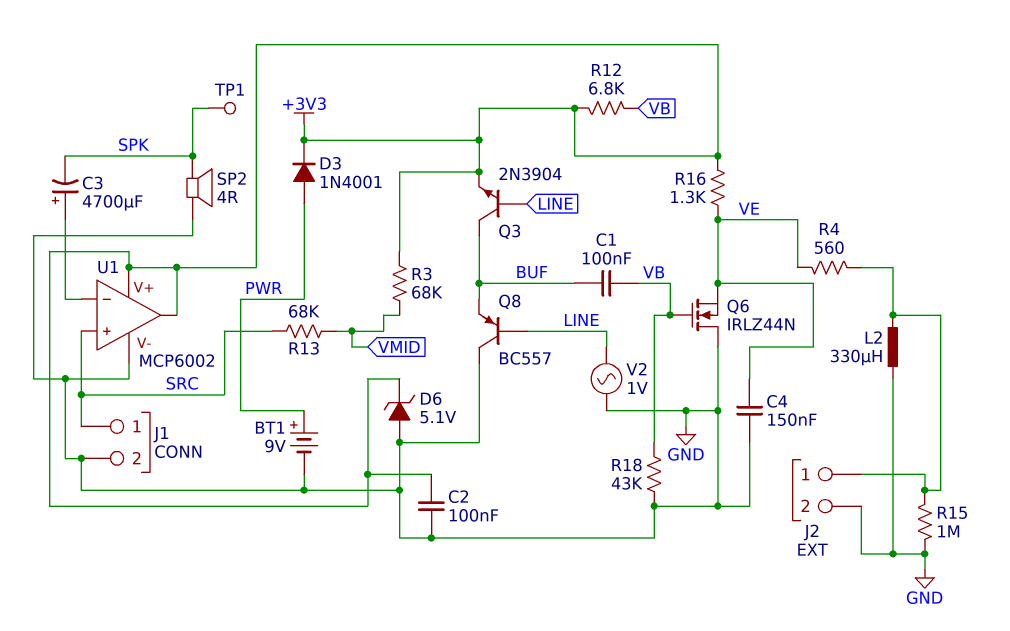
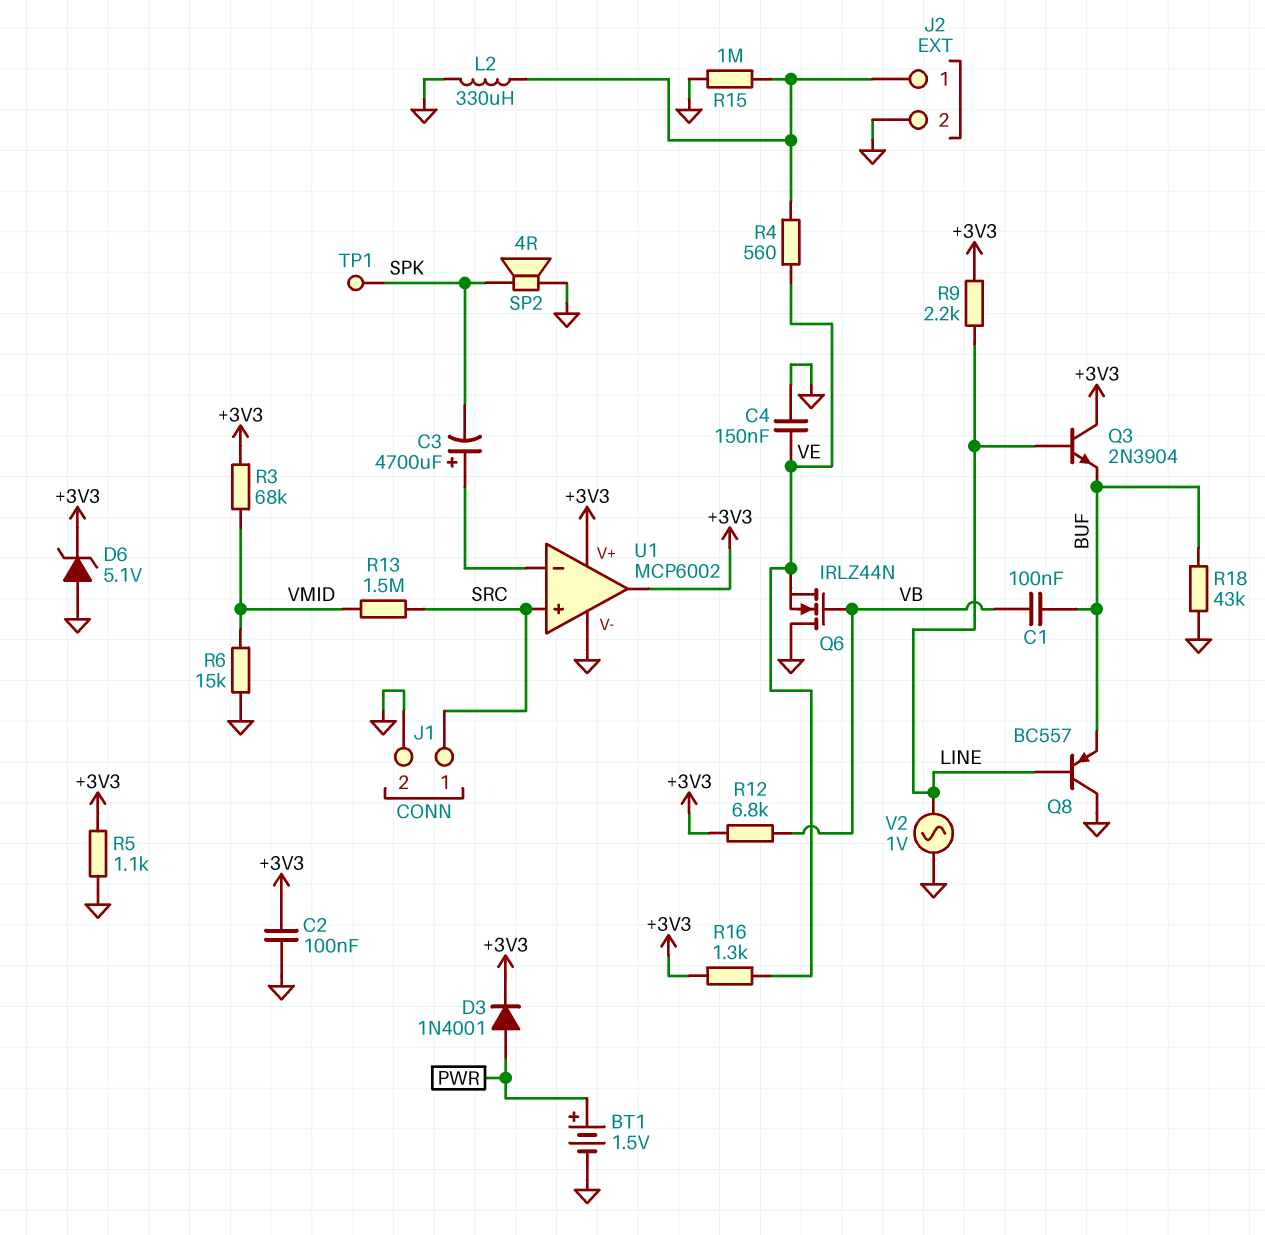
BT1: 9V (plus PWR, minus GND) -> 1.5V (plus PWR, minus GND)
Q3: NPN 2N3904 (B LINE, C BUF, E +3V3) -> NPN 2N3904 (B LINE, C +3V3, E BUF)
R5: none -> 1.1k (+3V3, GND)
R6: none -> 15k (GND, VMID)
R9: none -> 2.2k (+3V3, LINE)
R13: 68k (SRC, VMID) -> 1.5M (SRC, VMID)
R18: 43k (GND, VB) -> 43k (BUF, GND)

